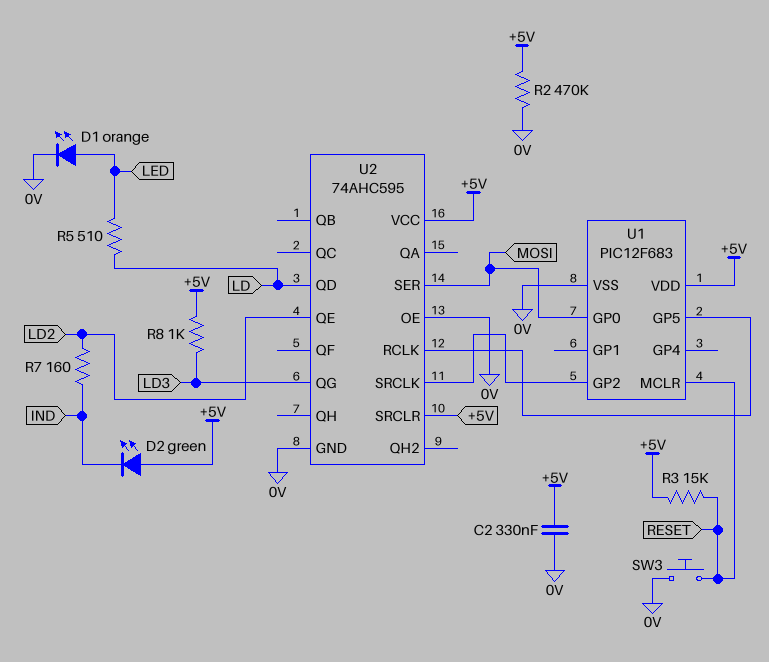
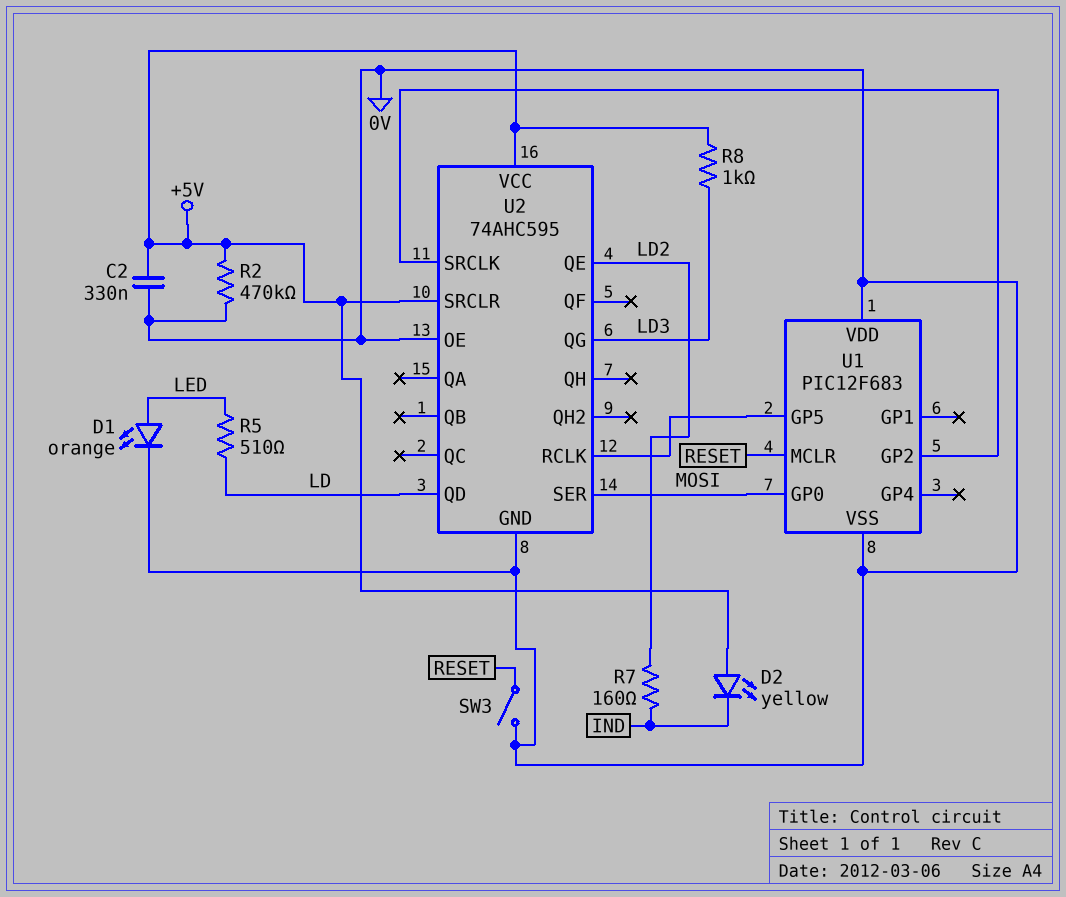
D2: LED green (A +5V, K IND) -> LED yellow (A +5V, K IND)
R3: 15k (+5V, RESET) -> none
SW3: button (0V, RESET) -> switch (0V, RESET)
U1 pin VDD: +5V -> 0V

